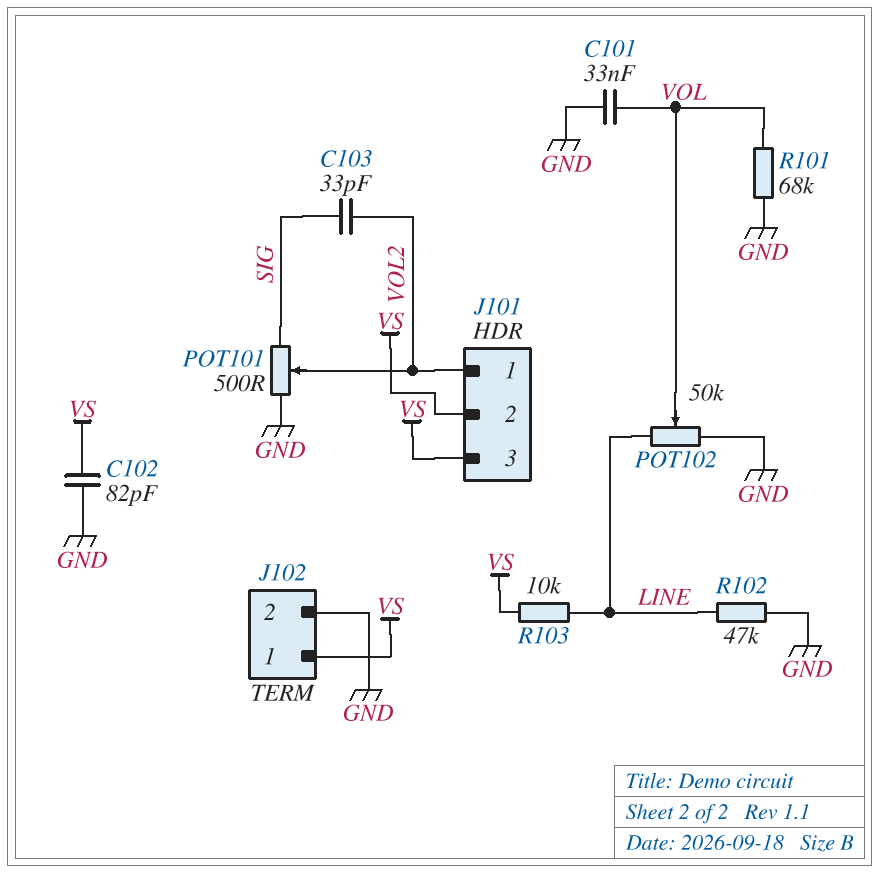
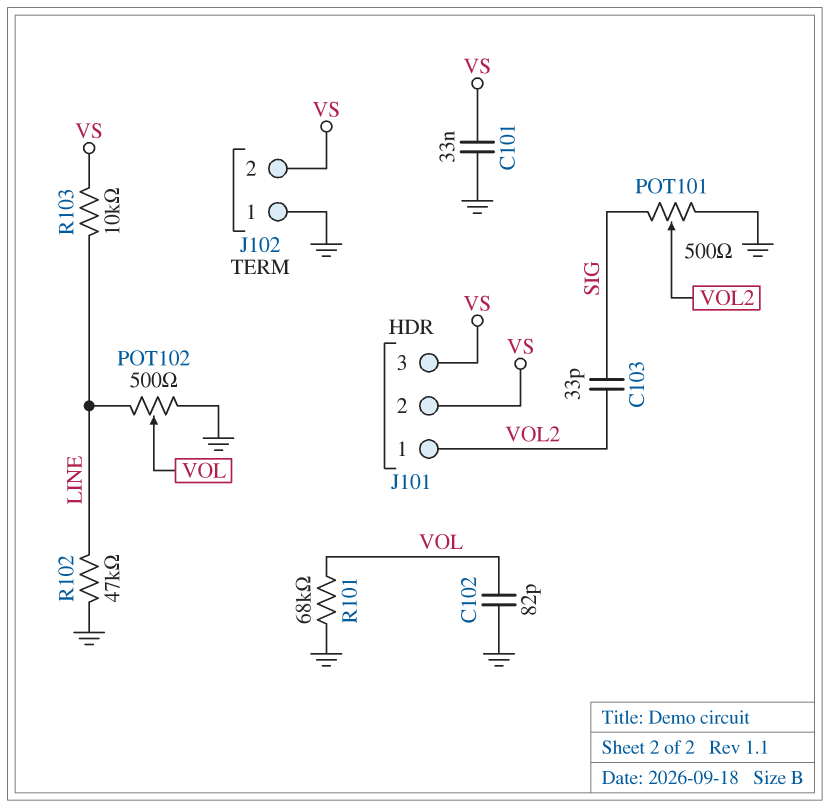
C101: 33nF (GND, VOL) -> 33nF (GND, VS)
C102: 82pF (GND, VS) -> 82pF (GND, VOL)
J102 pin 1: VS -> GND
J102 pin 2: GND -> VS
POT102: 50k (GND, LINE, wiper VOL) -> 500 (GND, LINE, wiper VOL)

